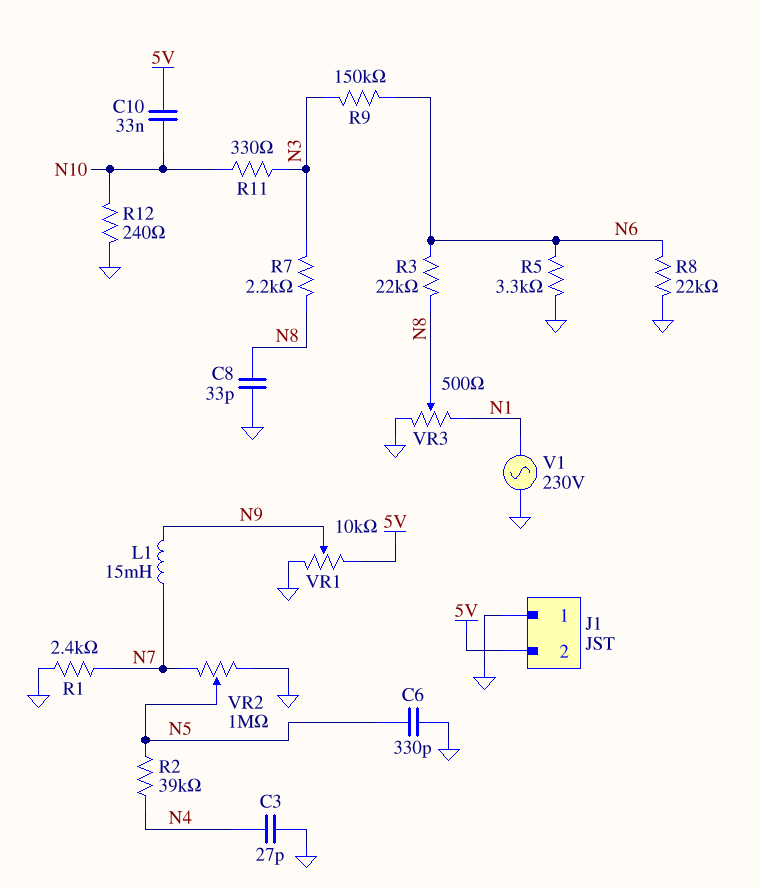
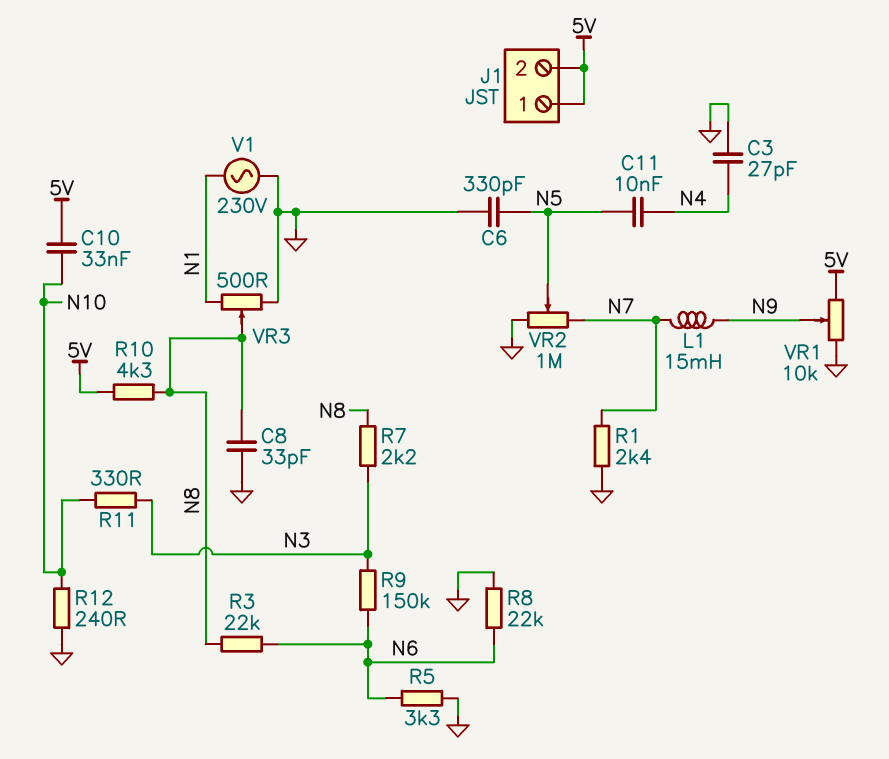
C11: none -> 10nF (N4, N5)
J1 pin 1: GND -> 5V
R2: 39k (N4, N5) -> none
R10: none -> 4.3k (5V, N8)

